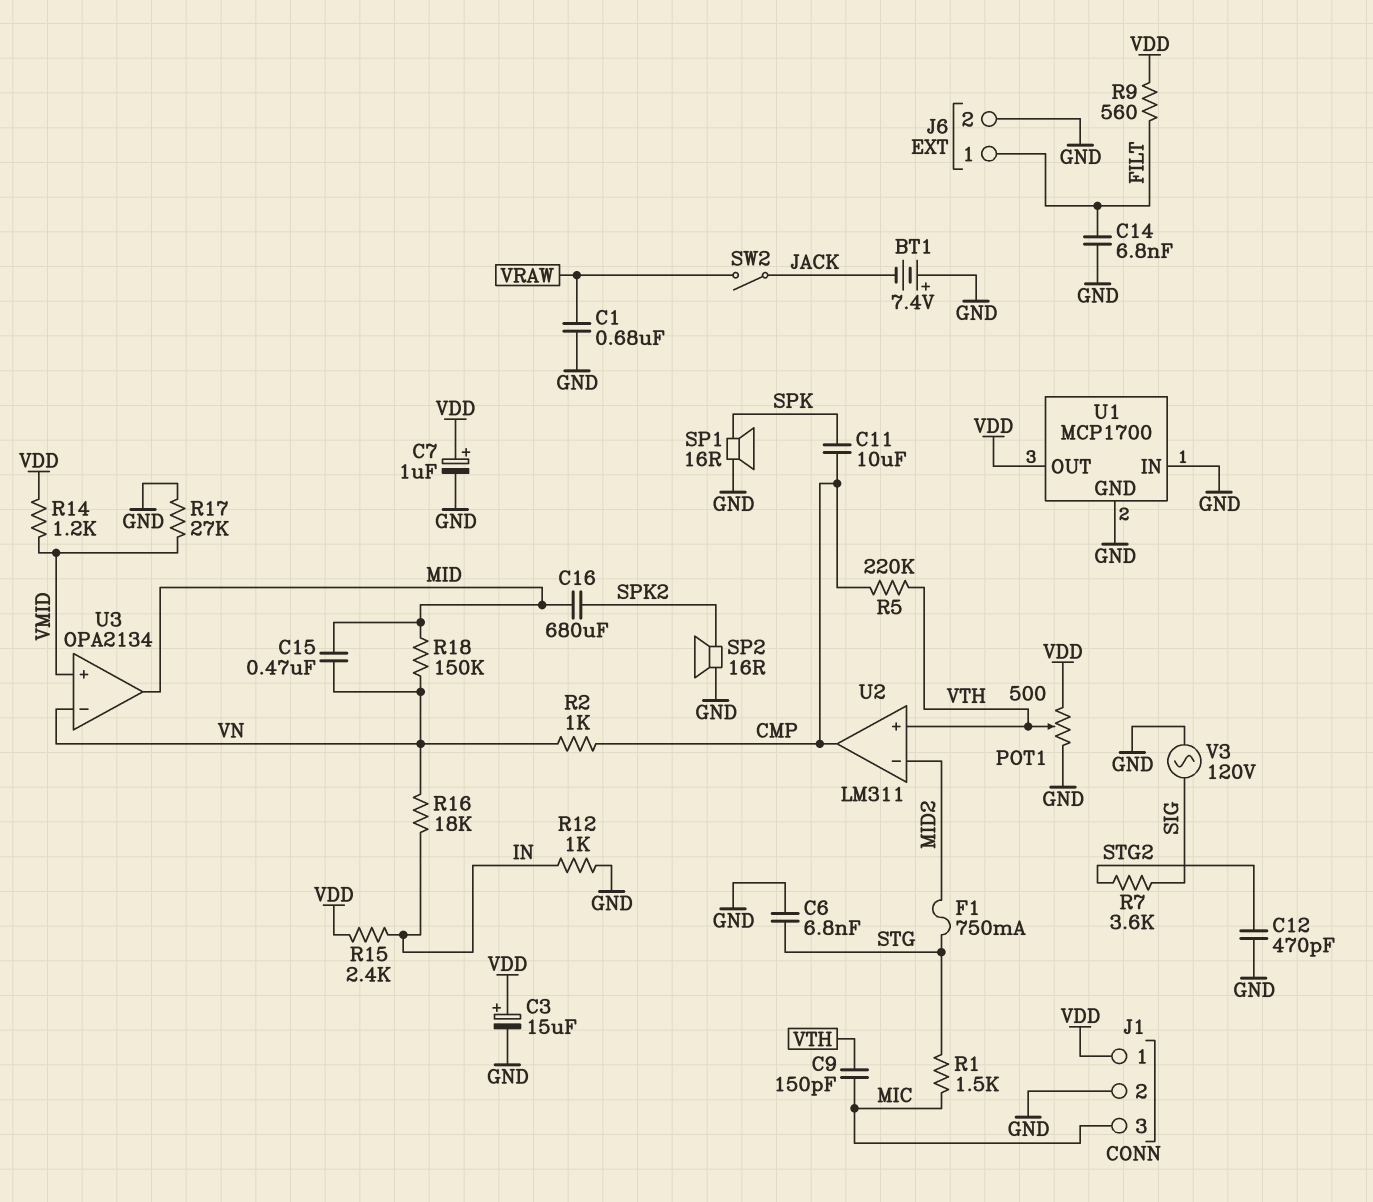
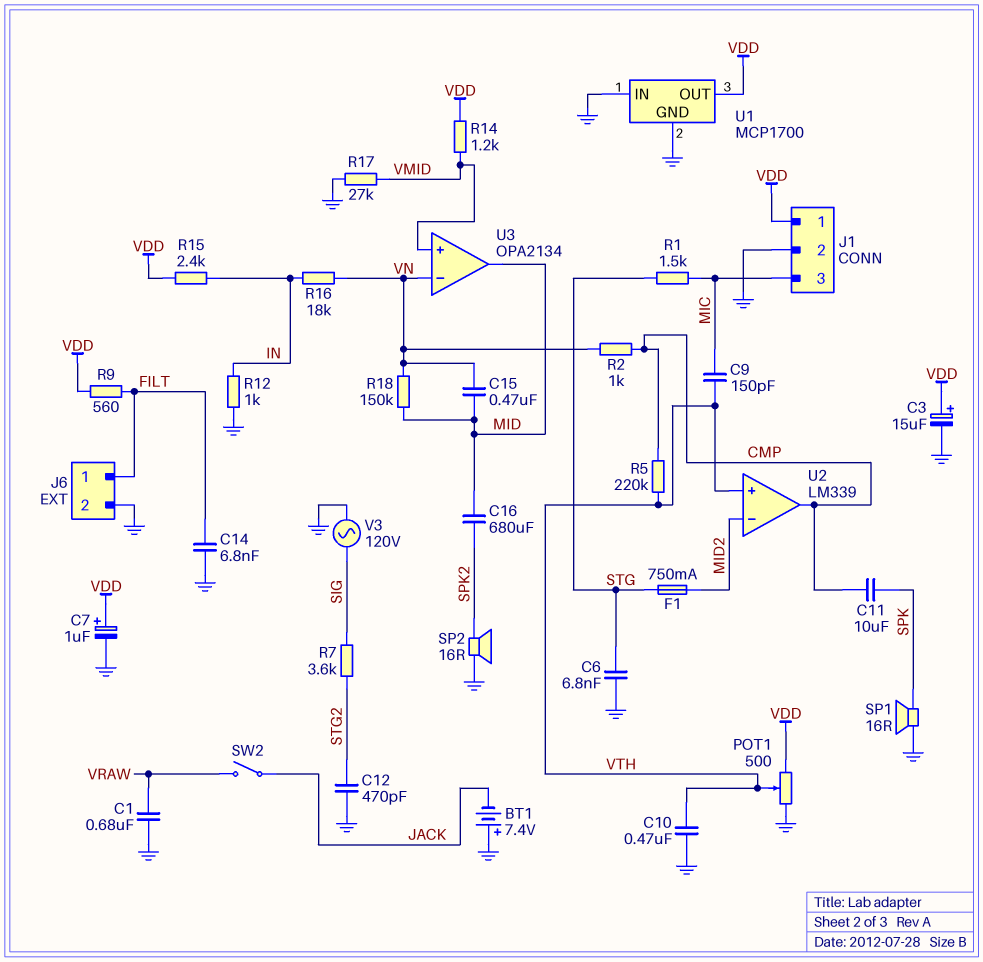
C10: none -> 470nF (GND, VTH)
U2: LM311 -> LM339

